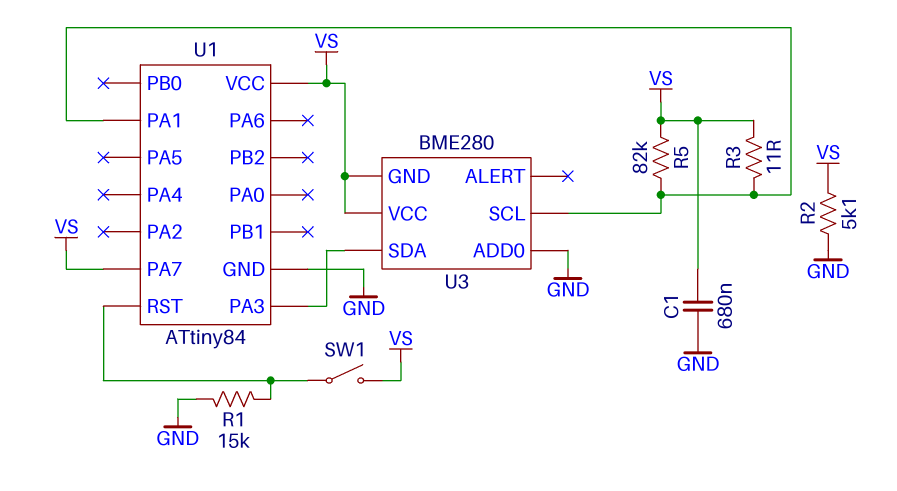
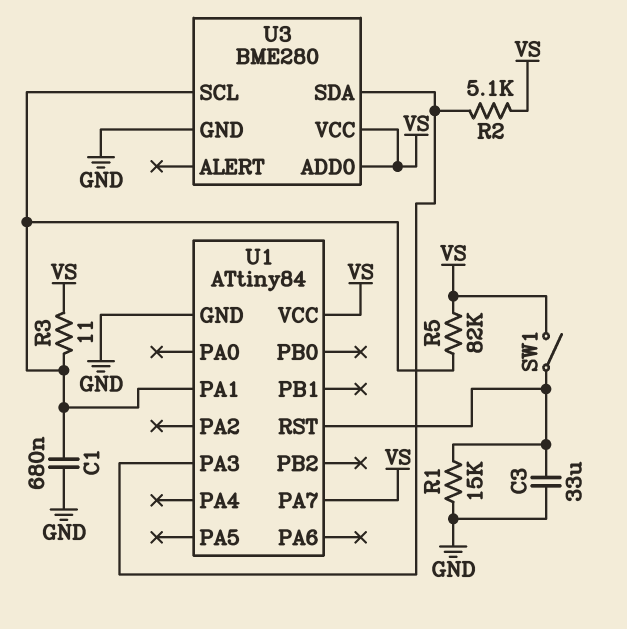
C1: 680nF (GND, VS) -> 680nF (GND, U1/PA1)
C3: none -> 33uF (GND, U1/RST)
R2: 5.1k (GND, VS) -> 5.1k (U1/PA3, VS)
U3 pin ADD0: GND -> VS
U3 pin GND: VS -> GND

